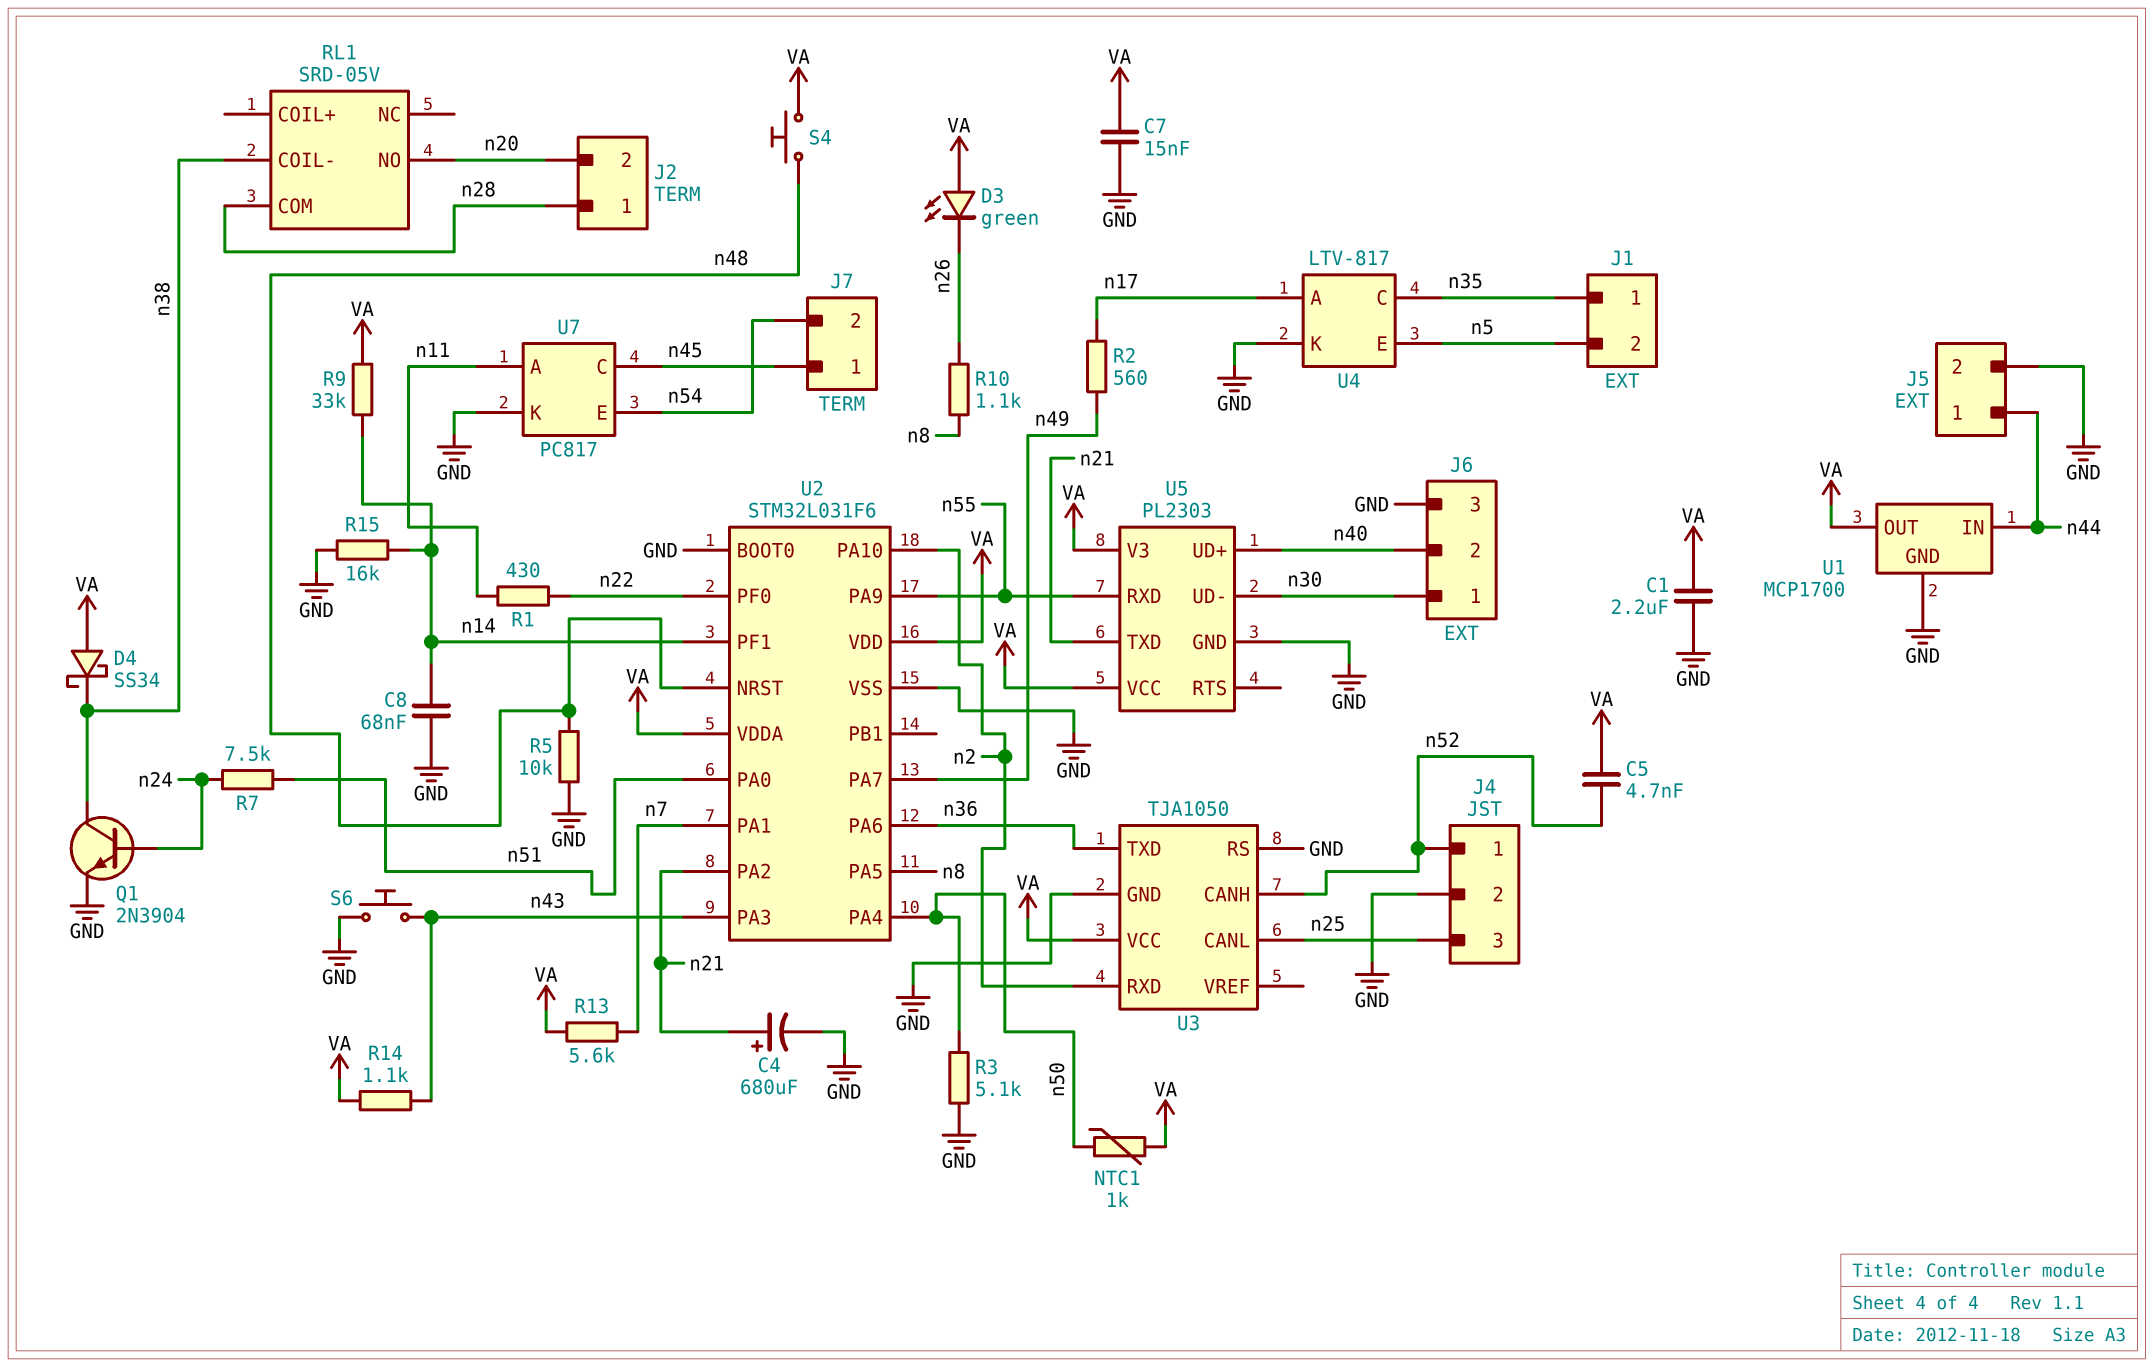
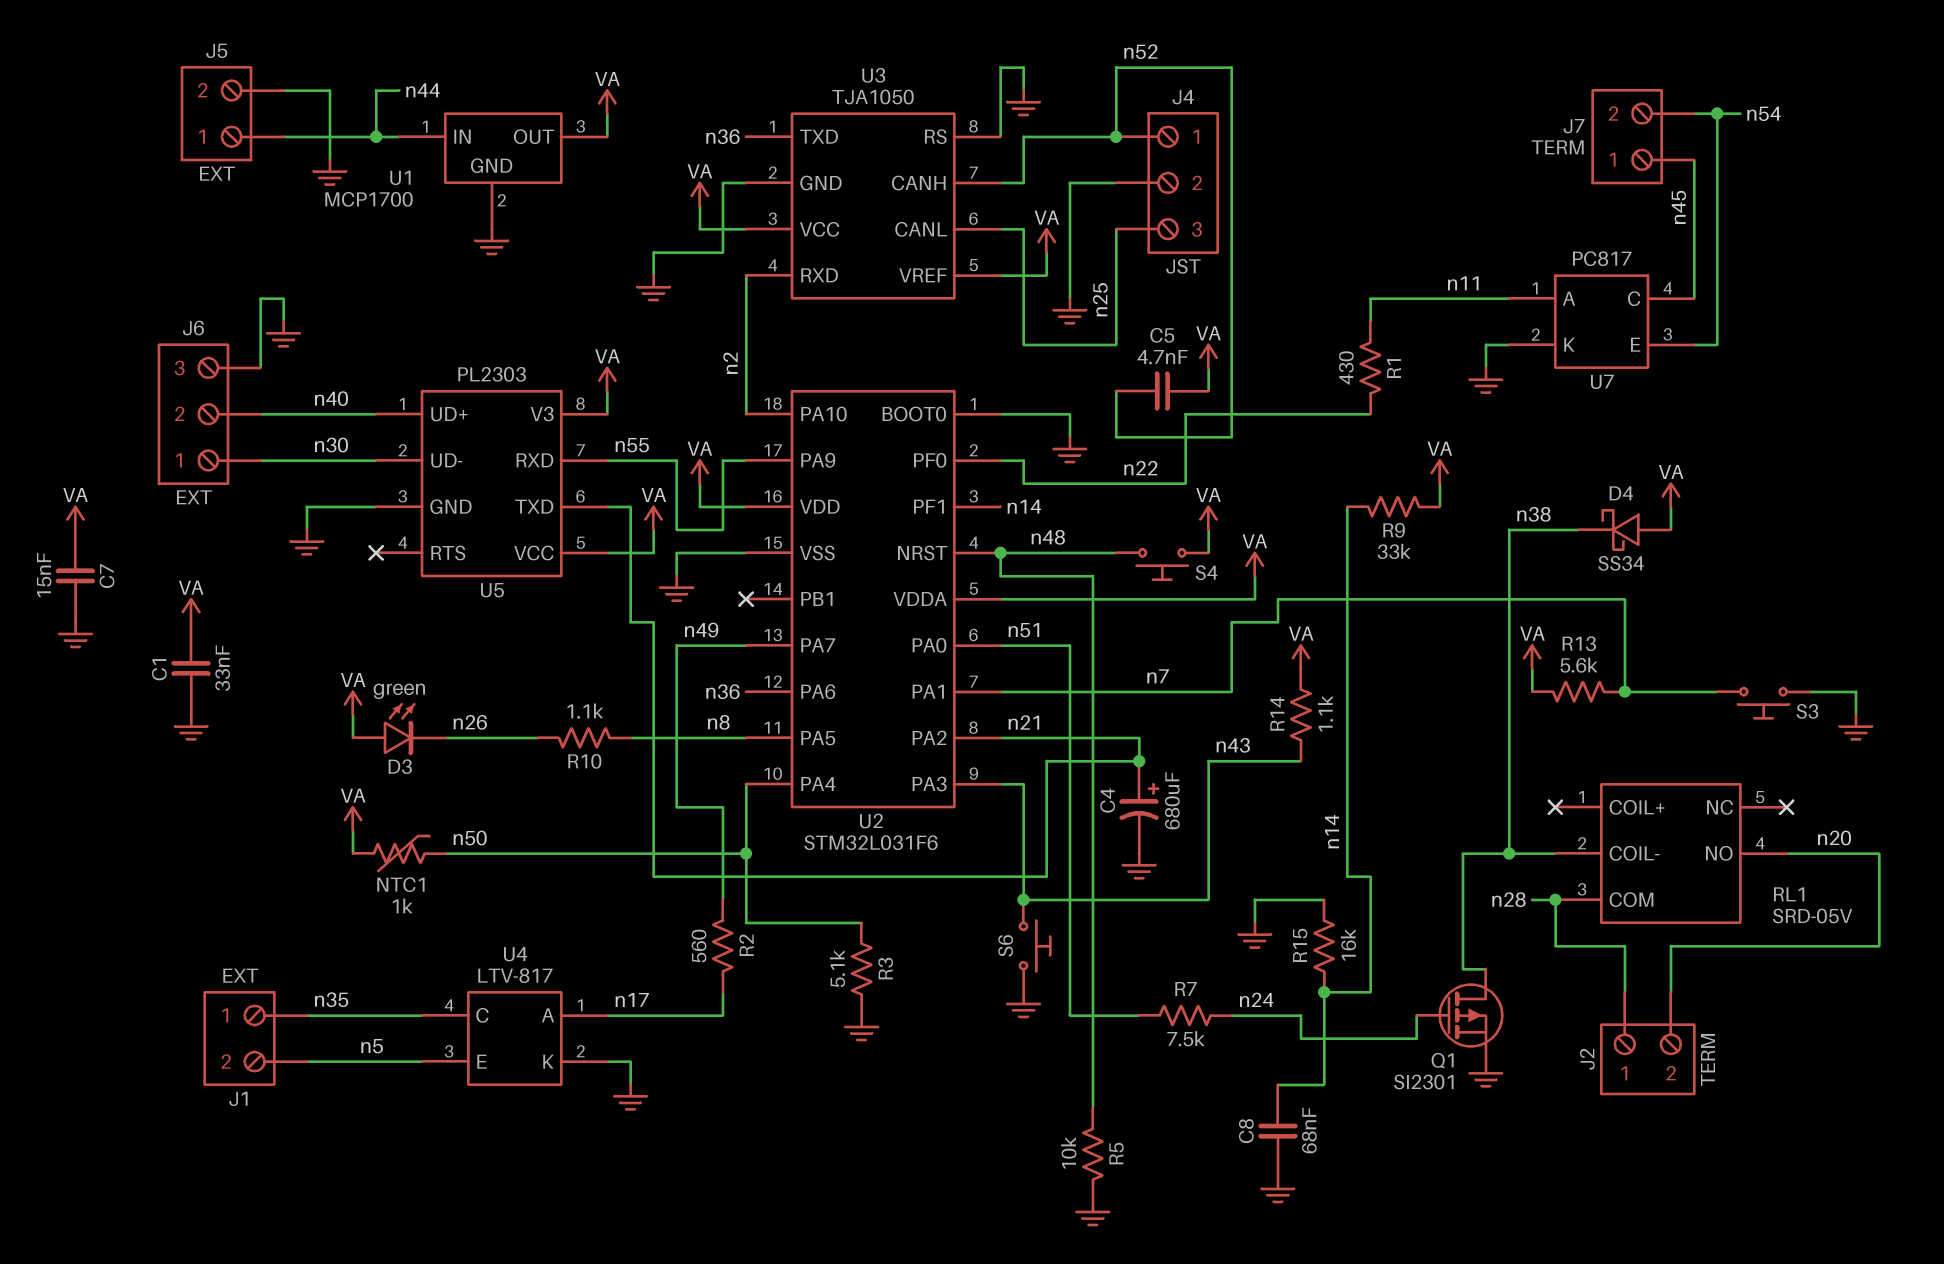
C1: 2.2uF (GND, VA) -> 33nF (GND, VA)
Q1: NPN 2N3904 (B n24, C n38, E GND) -> PMOS SI2301 (G n24, D n38, S GND)
S3: none -> button (GND, n7)
U3 pin VREF: none -> VA

